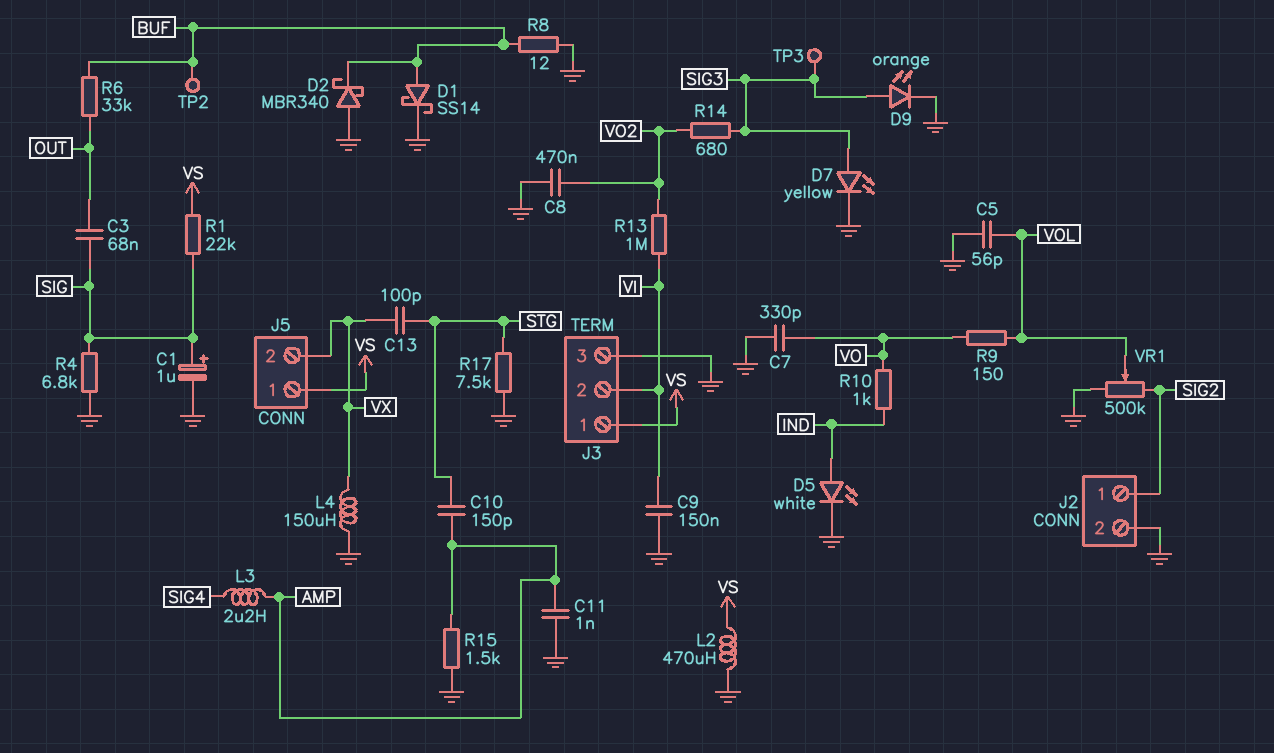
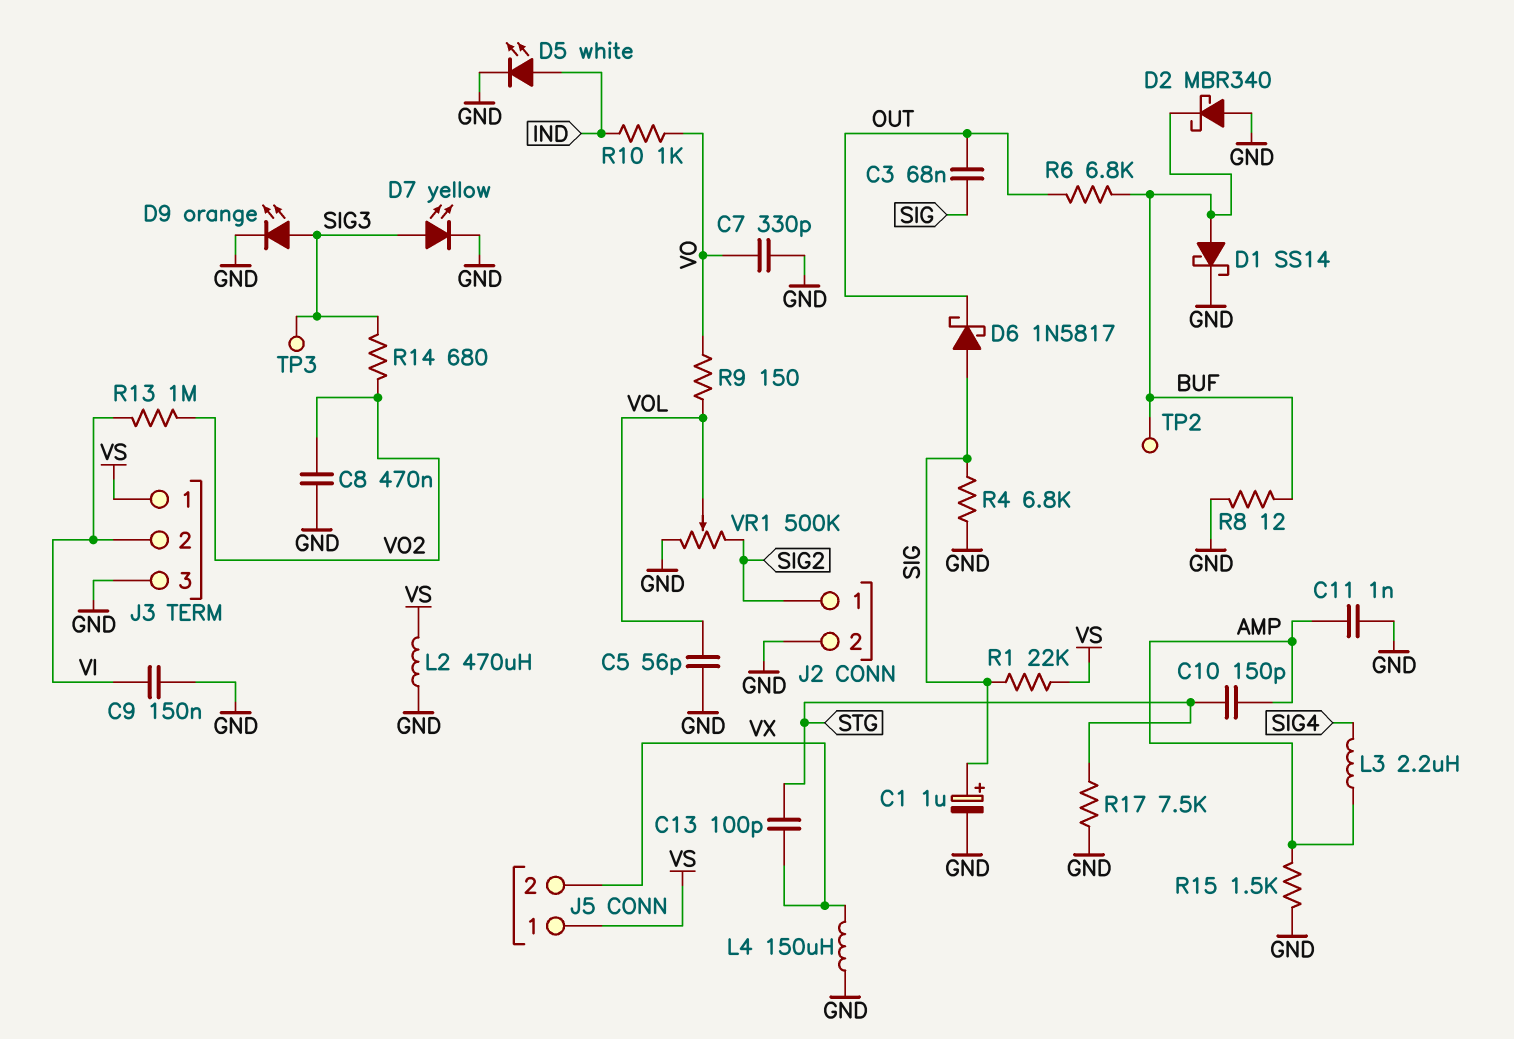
D6: none -> schottky 1N5817 (A SIG, K OUT)
R6: 33k (BUF, OUT) -> 6.8k (BUF, OUT)

